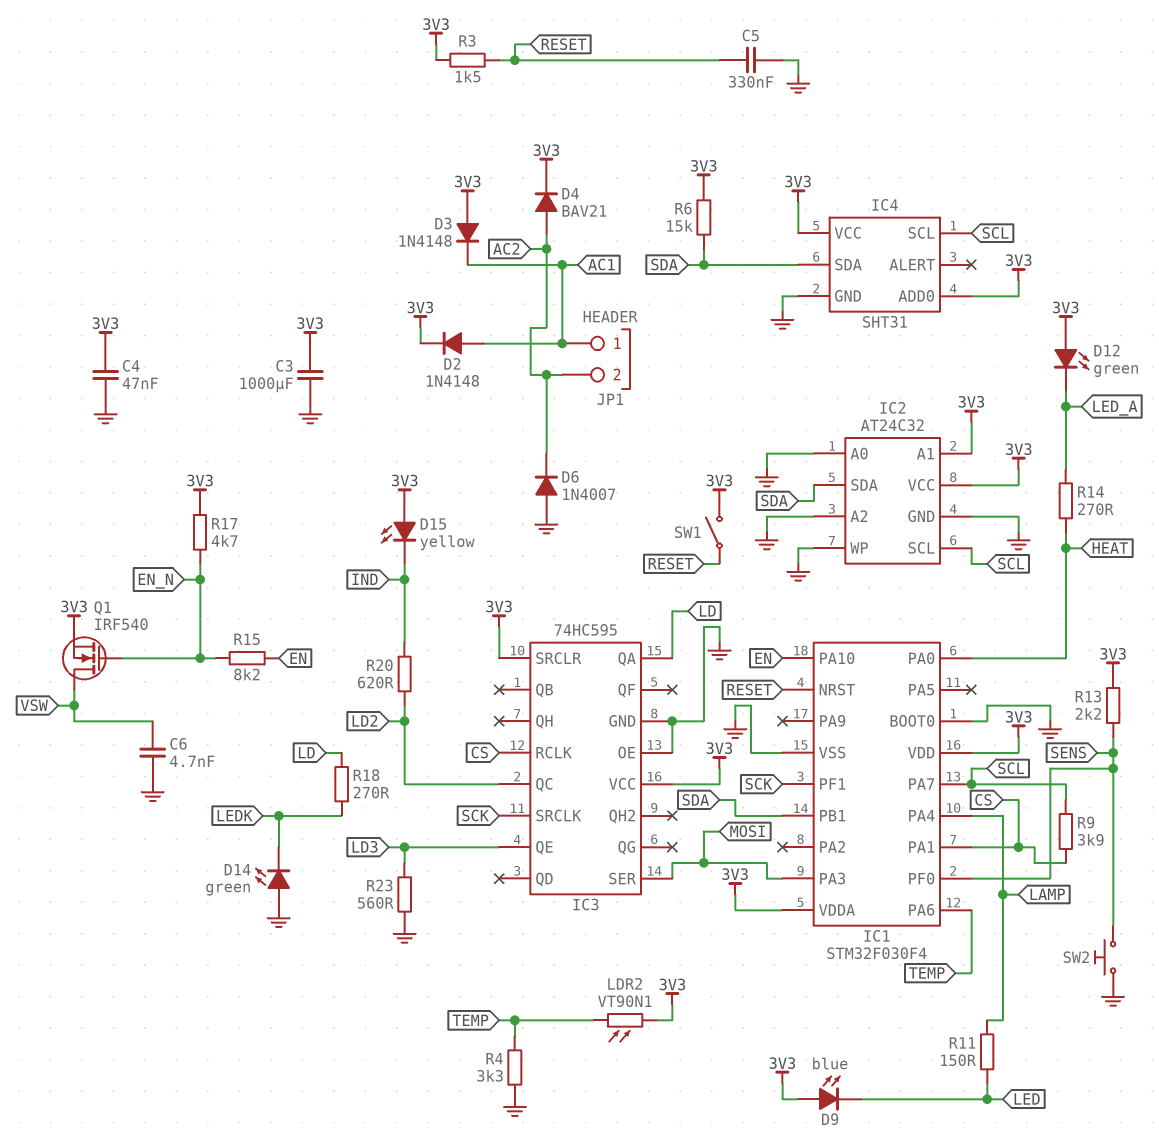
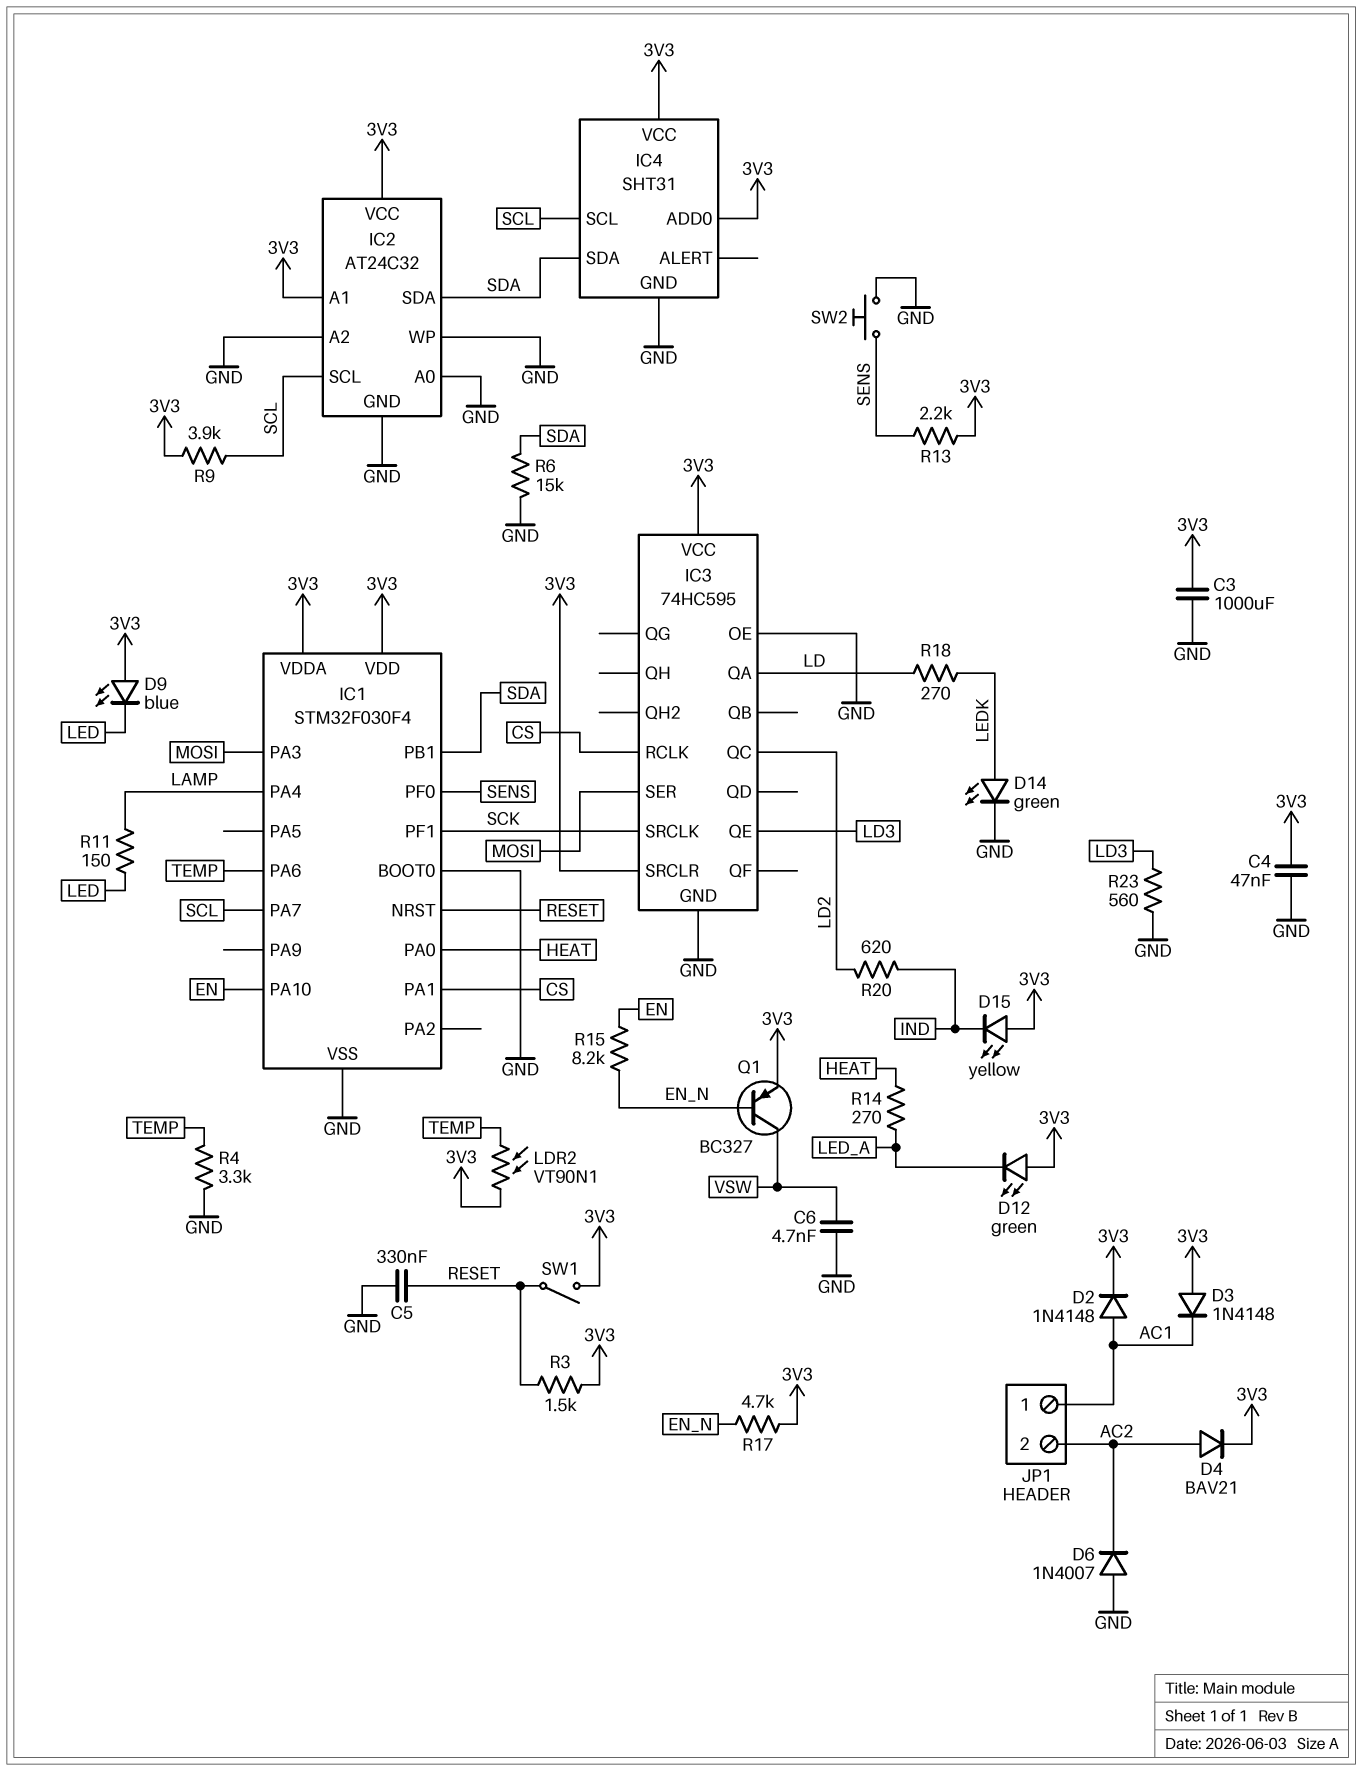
D14: LED green (A GND, K LEDK) -> LED green (A LEDK, K GND)
Q1: NMOS IRF540 (G EN_N, D VSW, S 3V3) -> PNP BC327 (B EN_N, C VSW, E 3V3)
R6: 15k (3V3, SDA) -> 15k (GND, SDA)
R9: 3.9k (CS, SCL) -> 3.9k (3V3, SCL)

